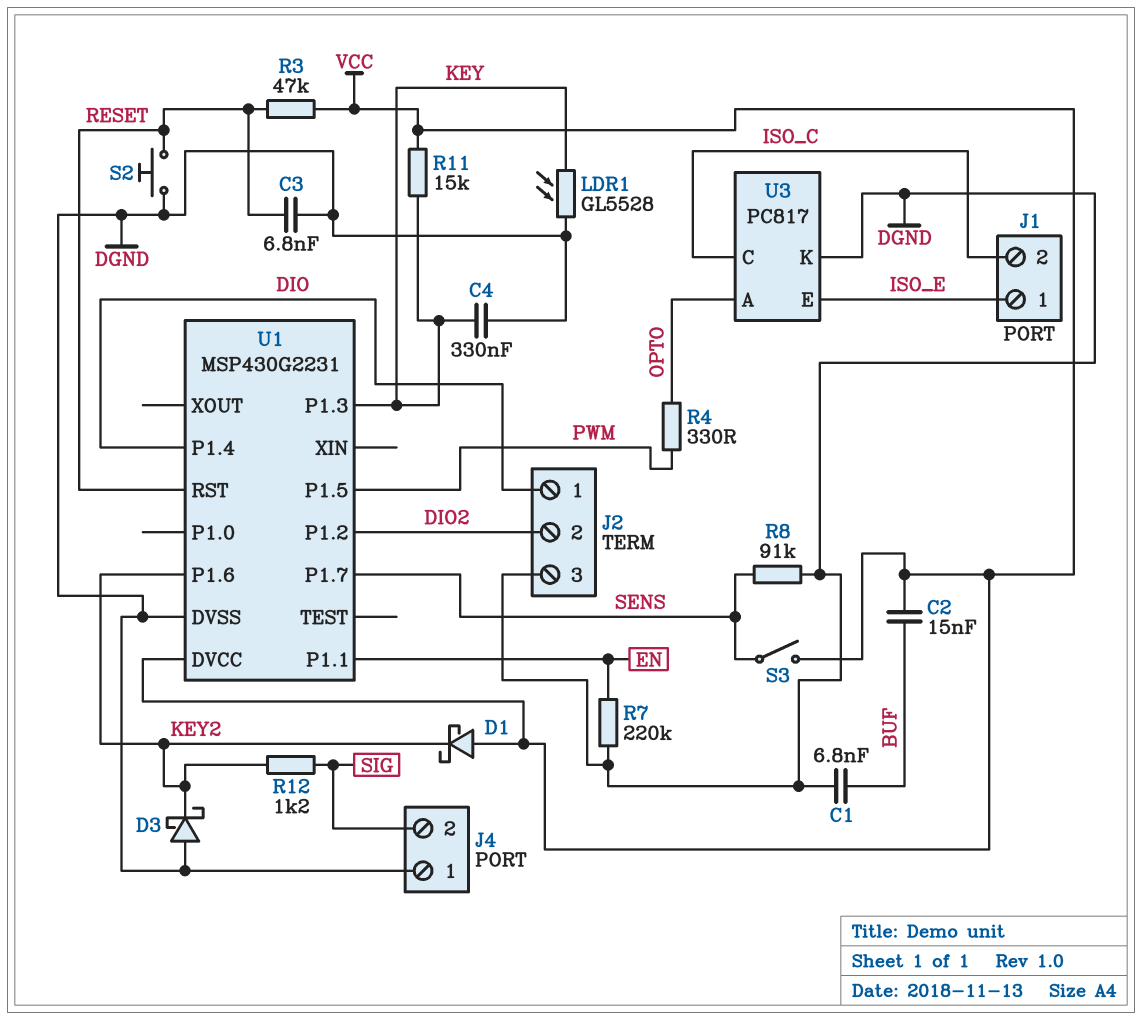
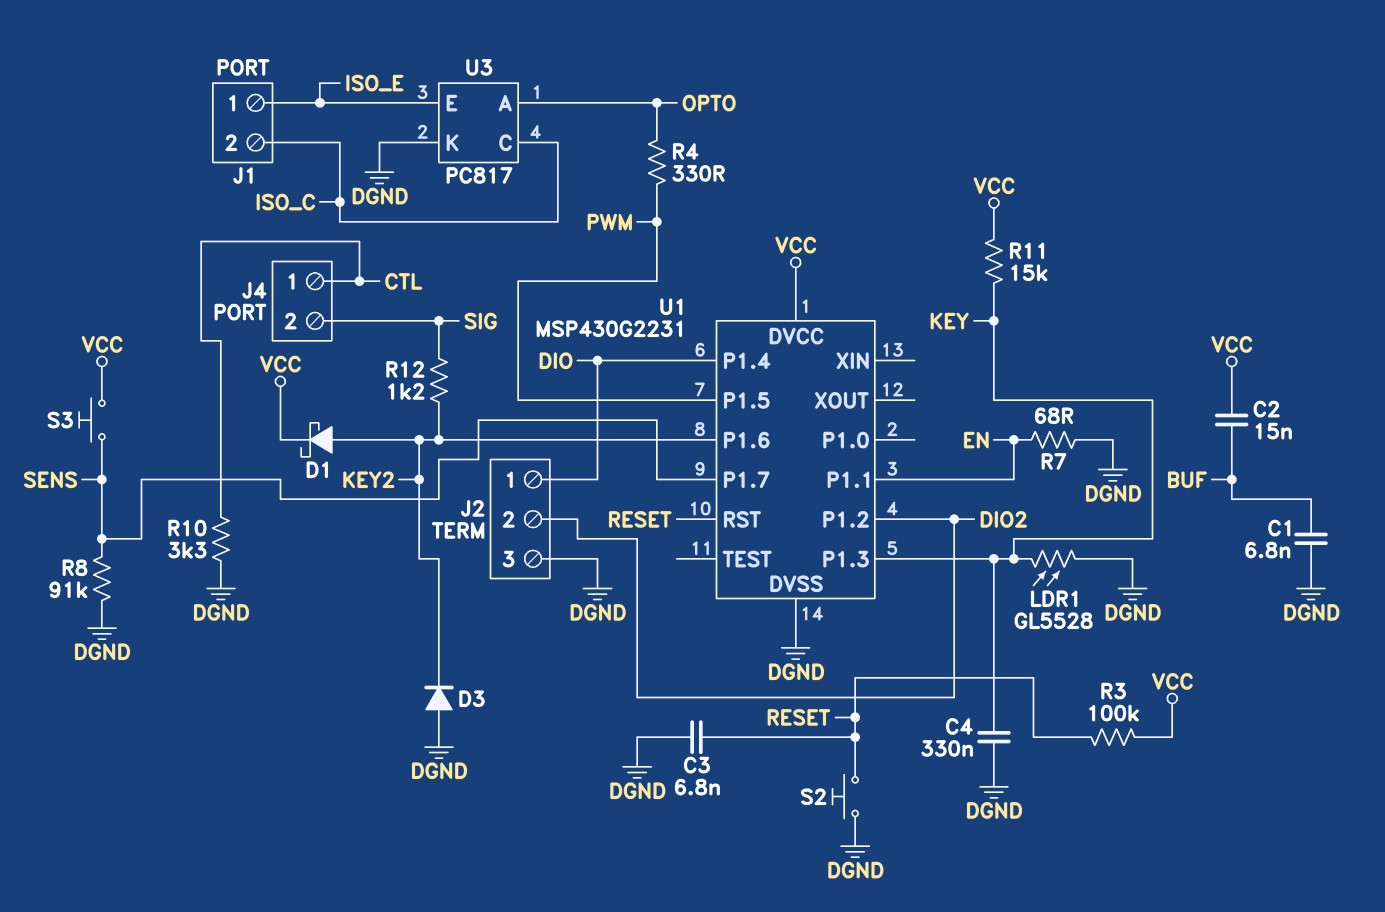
D1: schottky (A VCC, K KEY2) -> schottky (A KEY2, K VCC)
D3: schottky (A DGND, K KEY2) -> diode (A DGND, K KEY2)
J4 pin 1: DGND -> CTL
R3: 47k (RESET, VCC) -> 100k (RESET, VCC)
R7: 220k (DGND, EN) -> 68 (DGND, EN)
R10: none -> 3.3k (CTL, DGND)
S3: switch (SENS, VCC) -> button (SENS, VCC)

